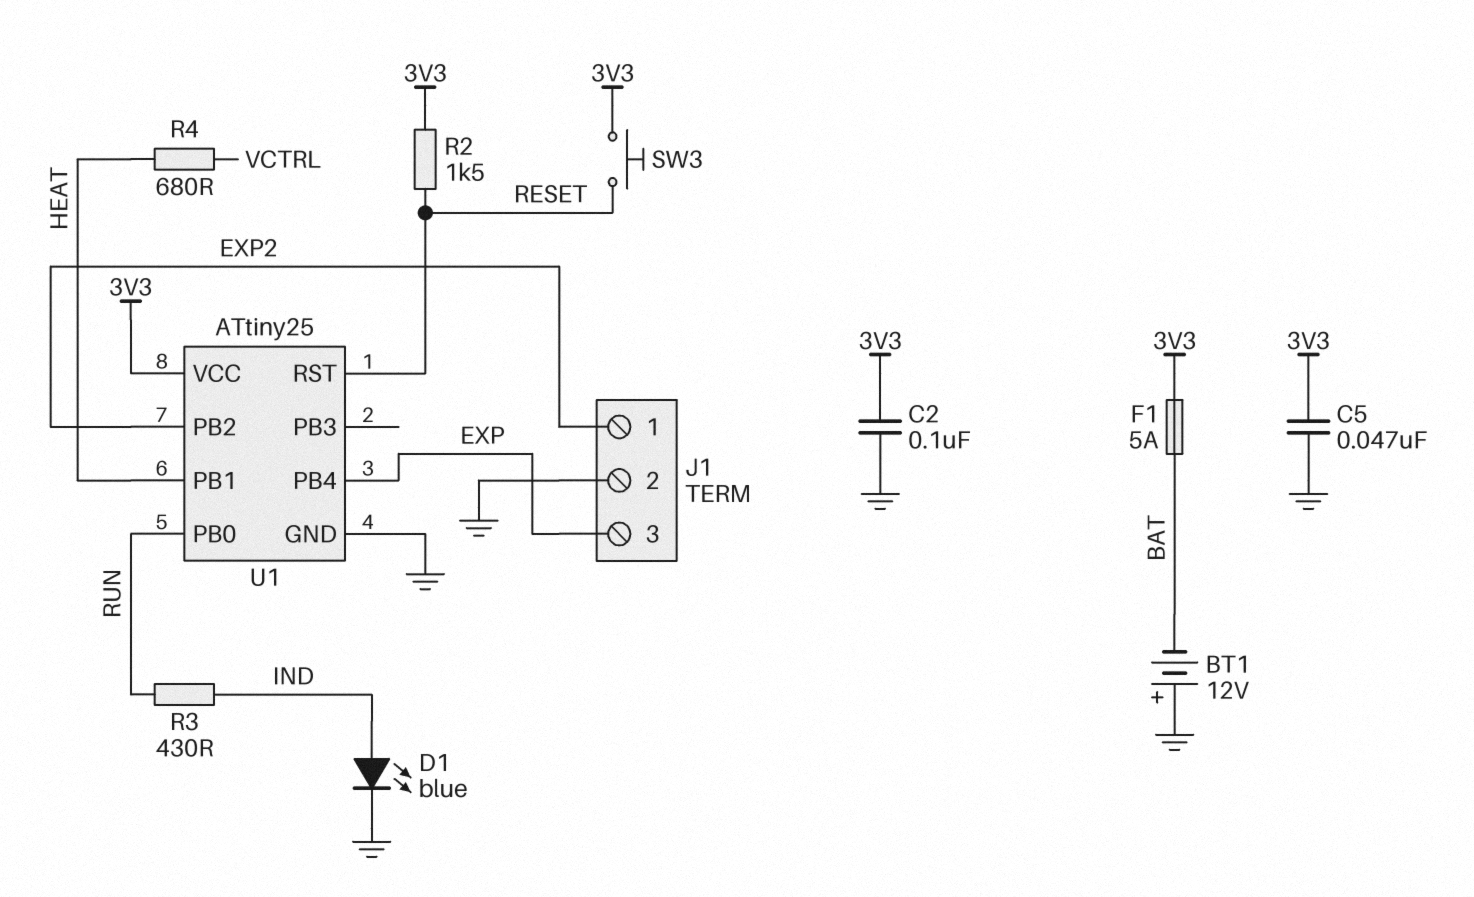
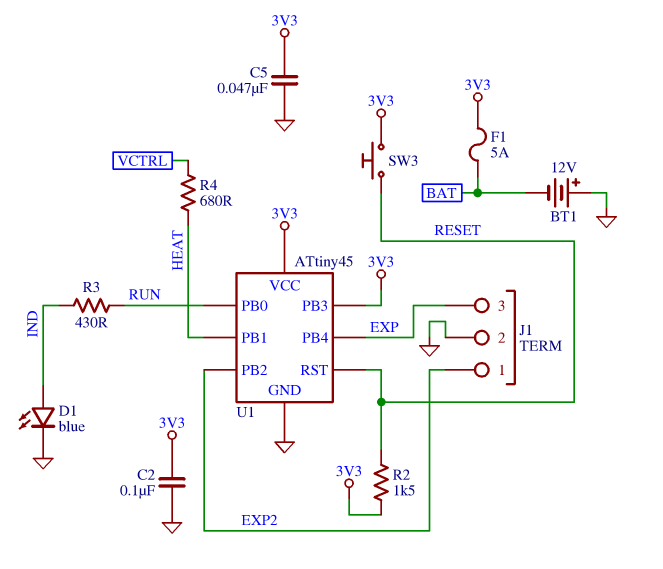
U1: ATtiny25 -> ATtiny45
U1 pin PB3: none -> 3V3

